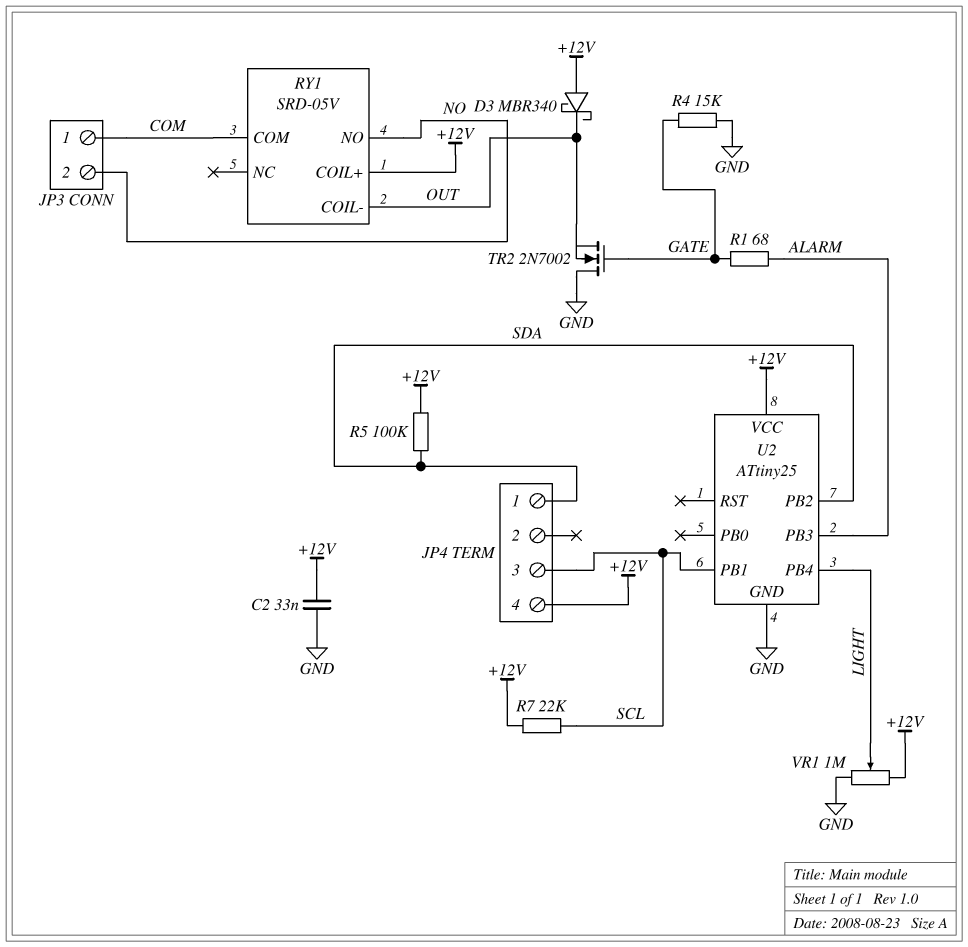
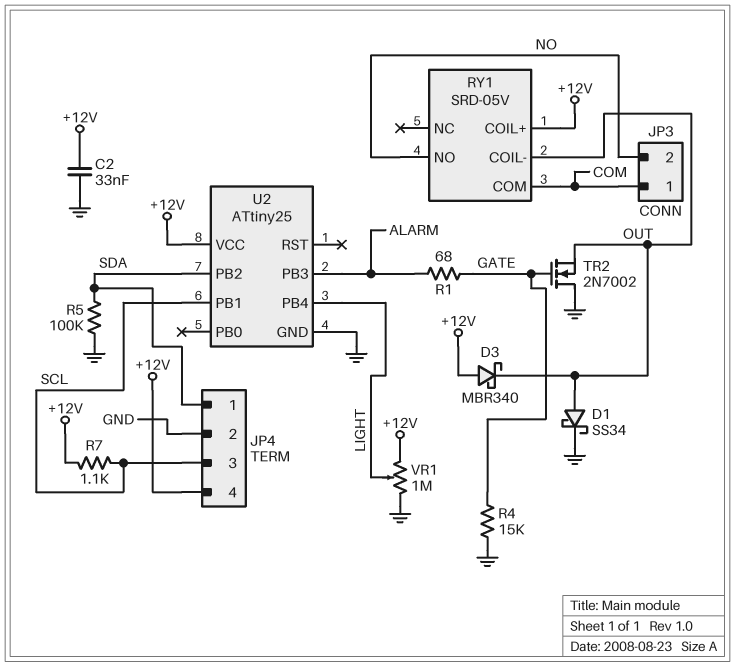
D1: none -> schottky SS34 (A OUT, K GND)
JP4 pin 2: none -> GND
R5: 100k (+12V, SDA) -> 100k (GND, SDA)
R7: 22k (+12V, SCL) -> 1.1k (+12V, SCL)

